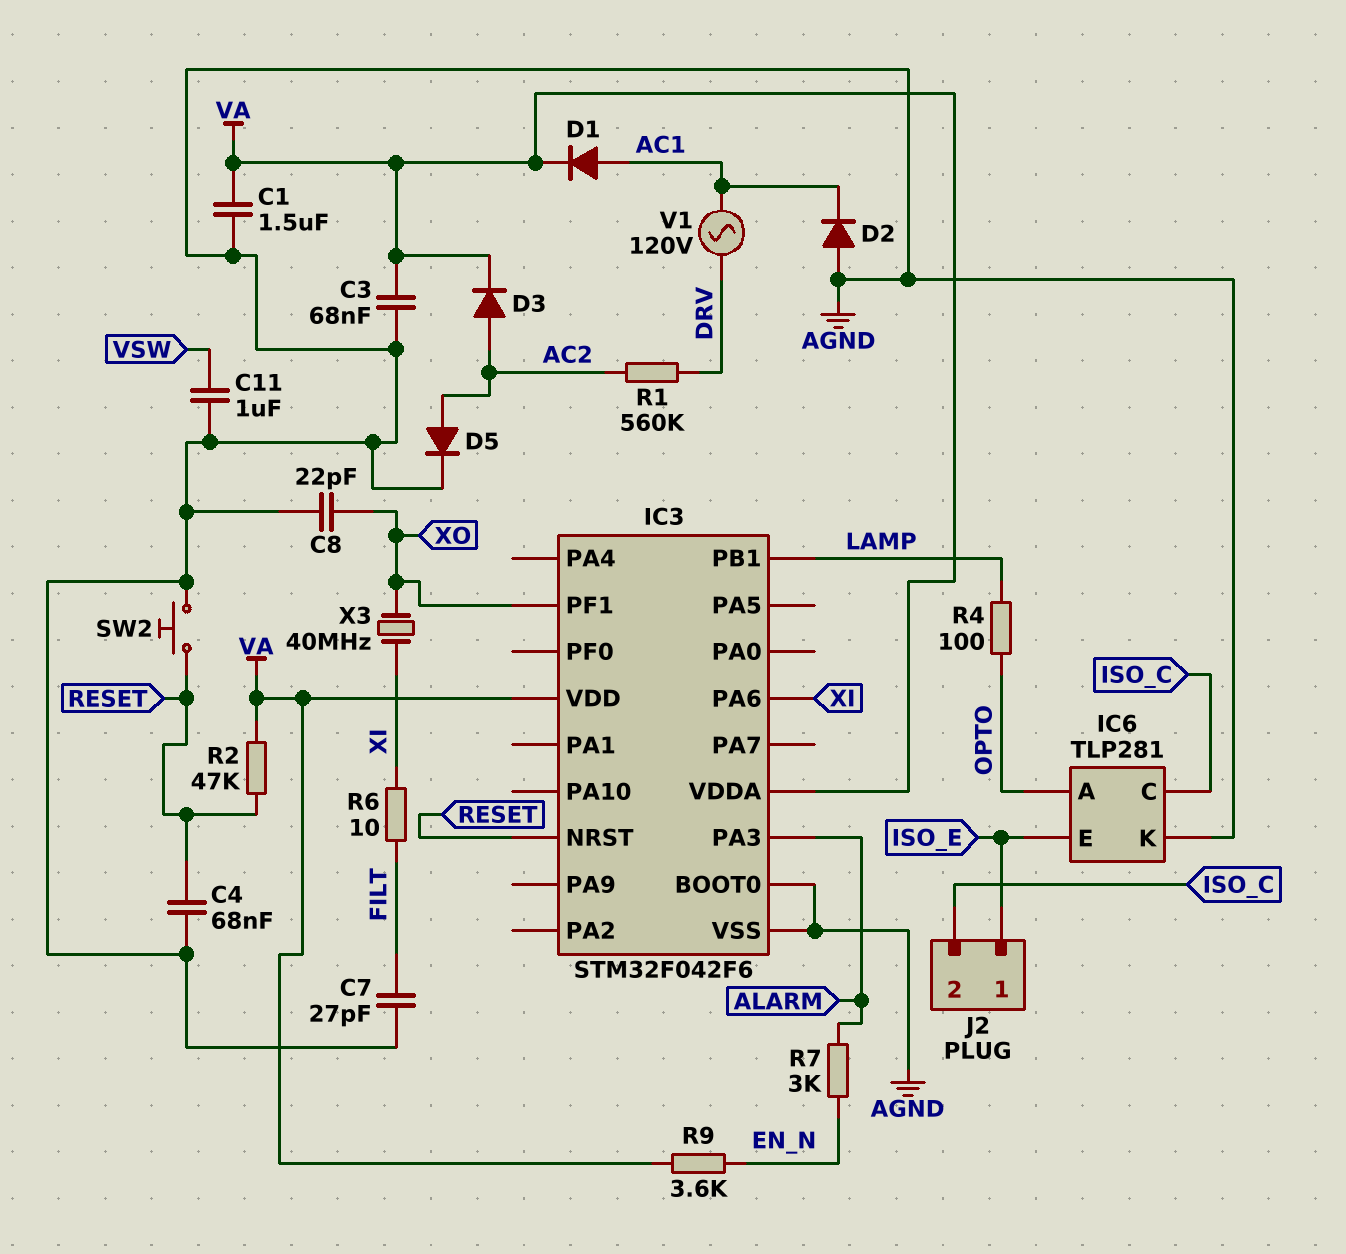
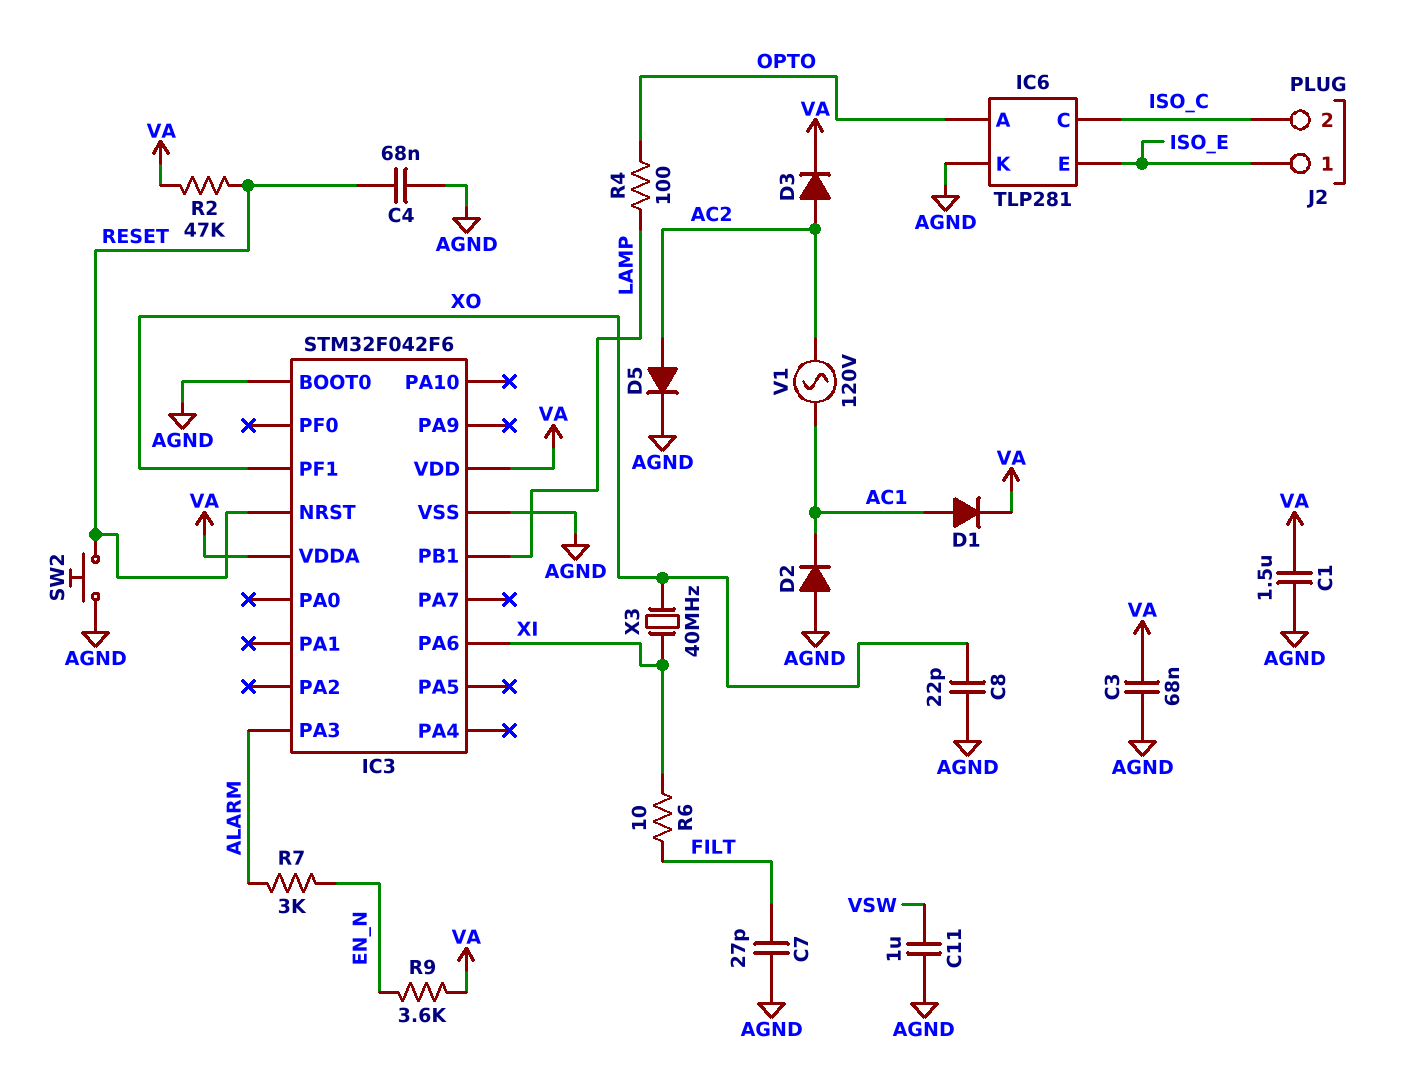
R1: 560k (AC2, DRV) -> none
V1: AC 120V (AC1, DRV) -> AC 120V (AC1, AC2)

